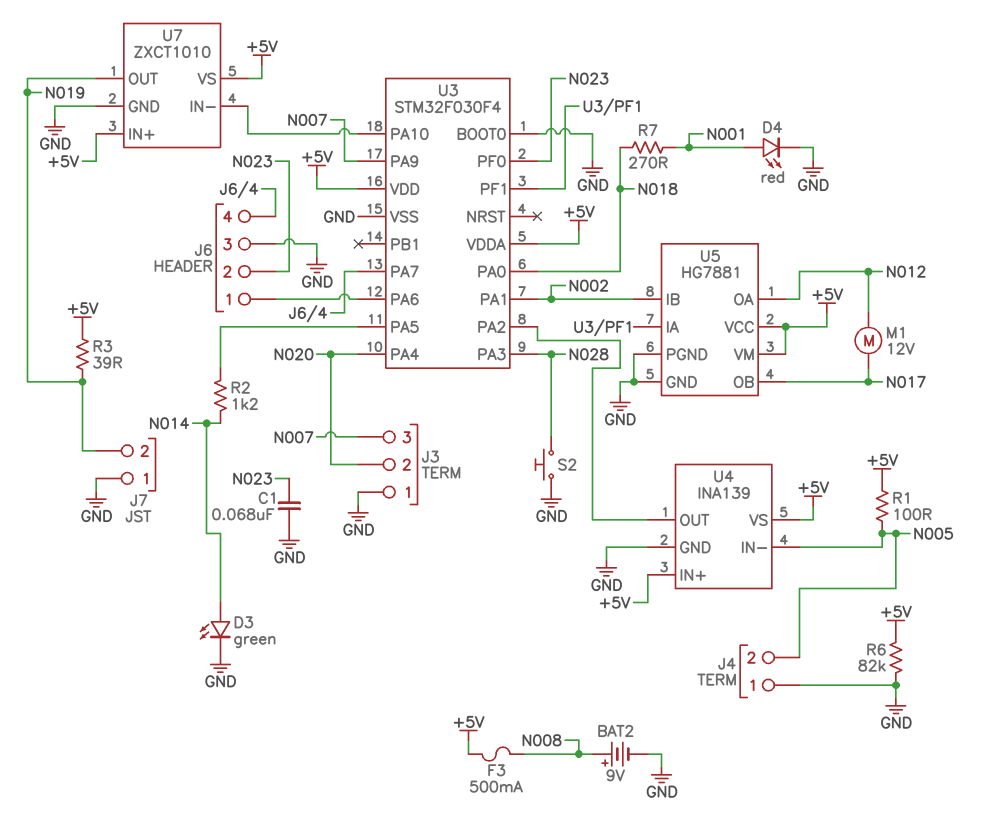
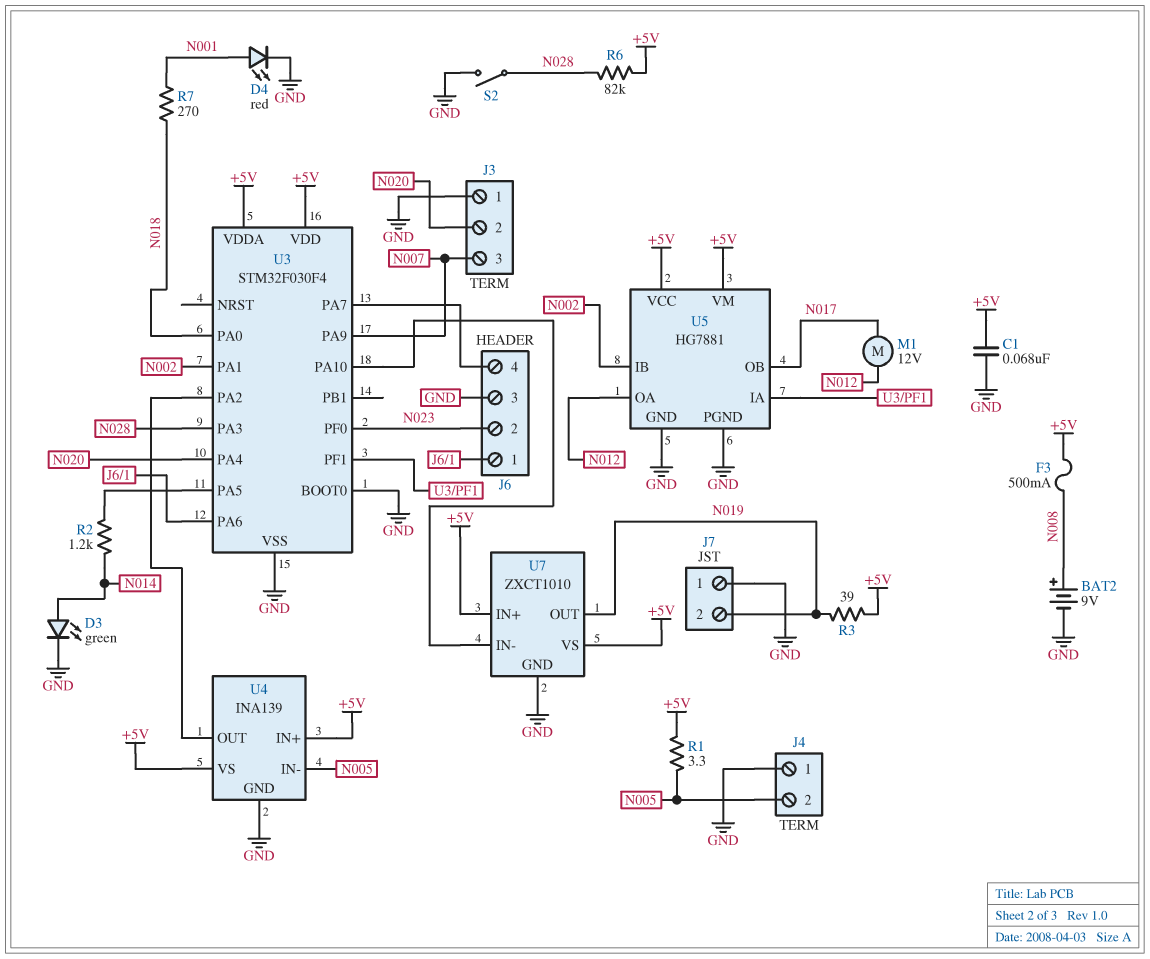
C1: 68nF (GND, N023) -> 68nF (+5V, GND)
R1: 100 (+5V, N005) -> 3.3 (+5V, N005)
R6: 82k (+5V, GND) -> 82k (+5V, N028)
S2: button (GND, N028) -> switch (GND, N028)

